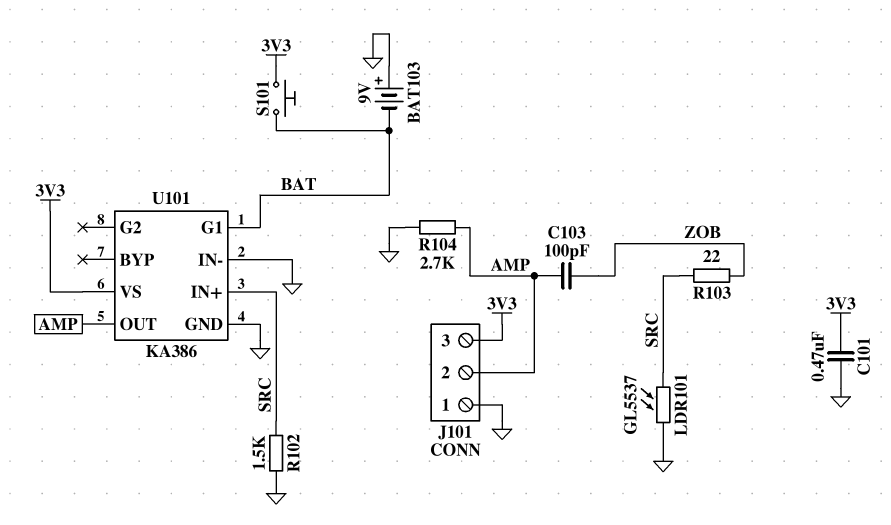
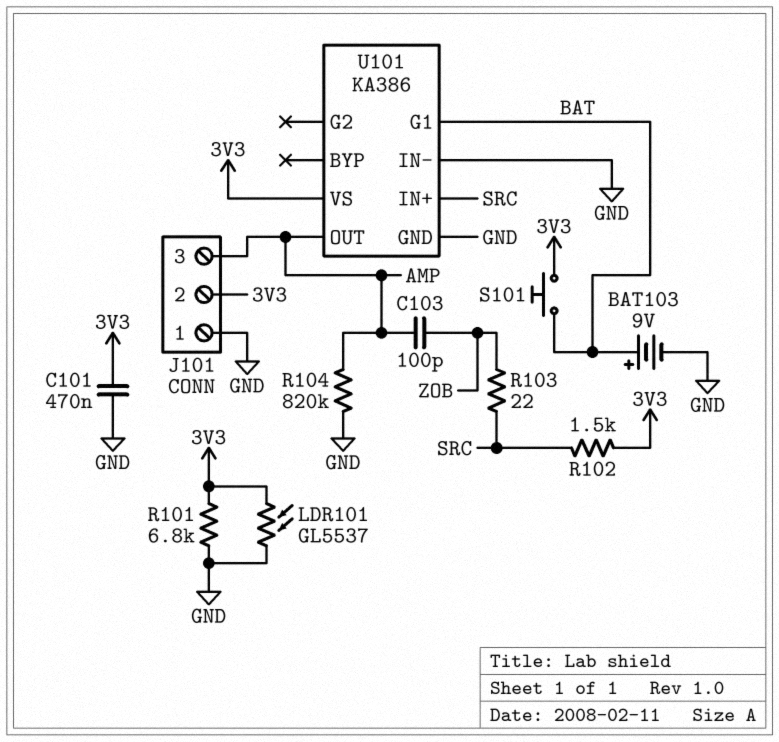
BAT103: 9V (plus GND, minus BAT) -> 9V (plus BAT, minus GND)
J101 pin 2: AMP -> 3V3
J101 pin 3: 3V3 -> AMP
LDR101: GL5537 (GND, SRC) -> GL5537 (3V3, GND)
R101: none -> 6.8k (3V3, GND)
R102: 1.5k (GND, SRC) -> 1.5k (3V3, SRC)
R104: 2.7k (AMP, GND) -> 820k (AMP, GND)

